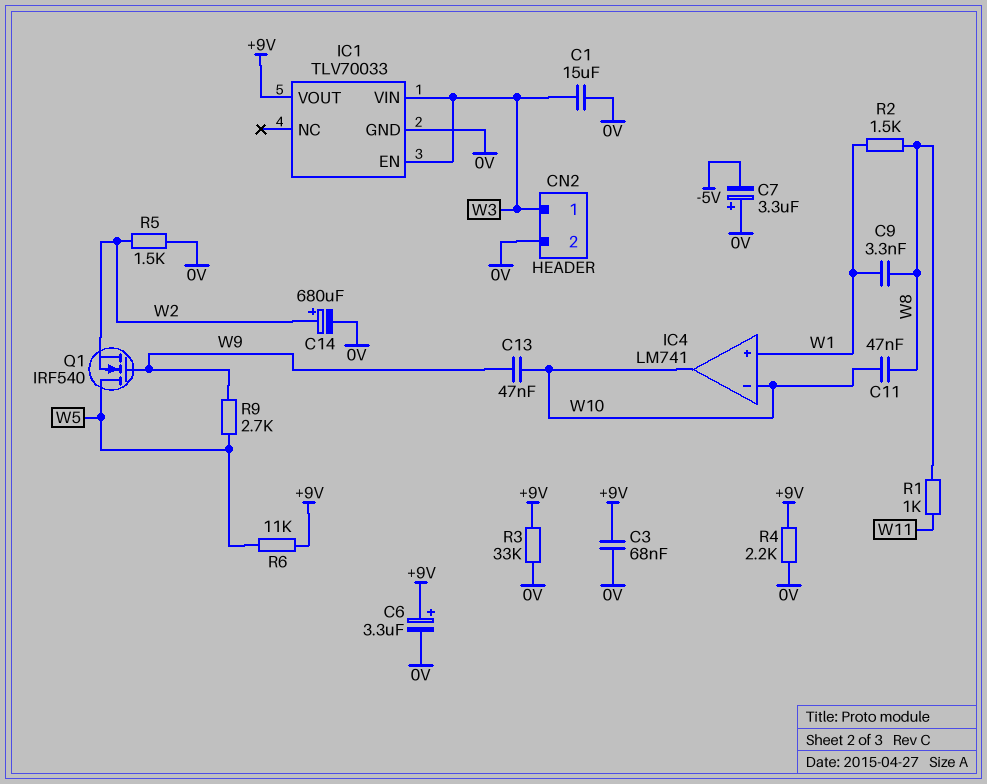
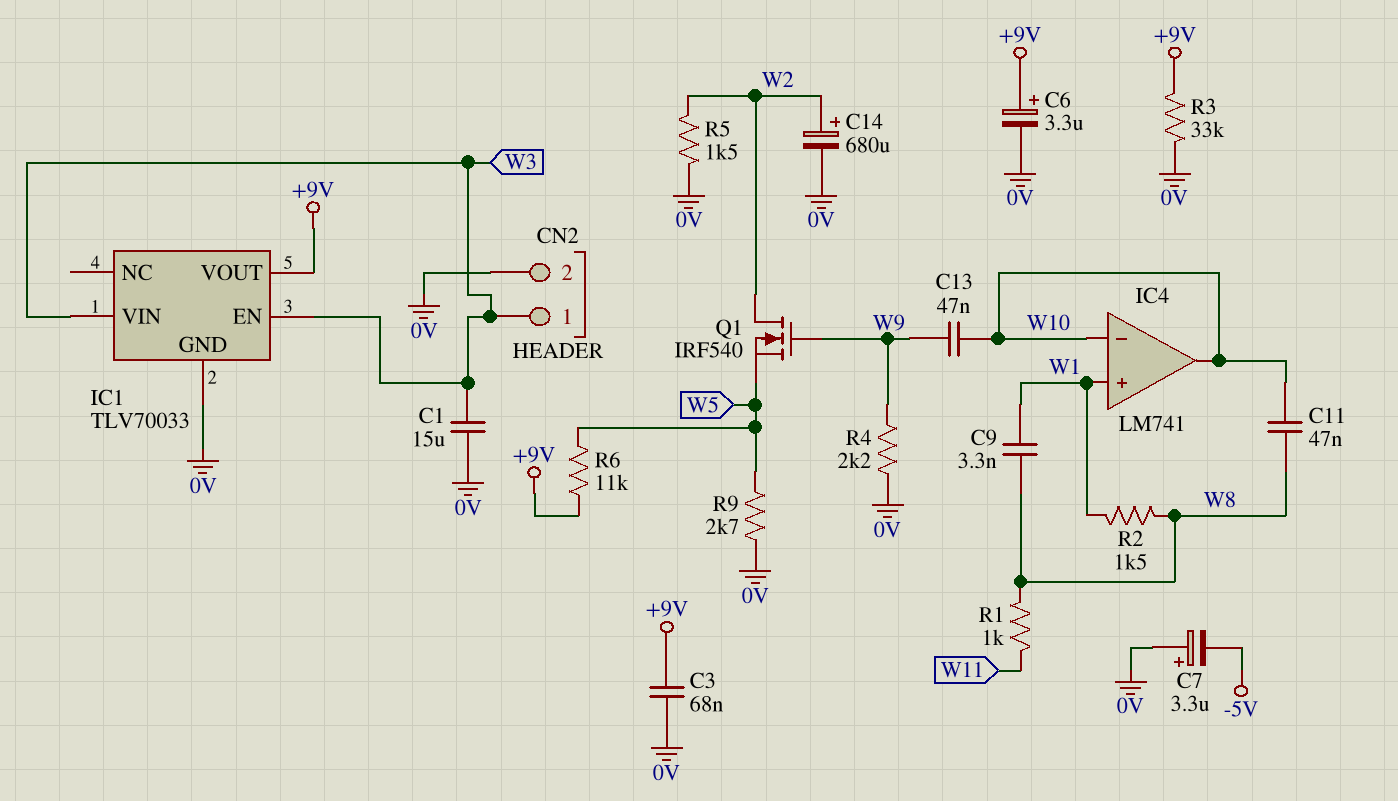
Q1: NMOS IRF540 (G W9, D W5, S W2) -> NMOS IRF540 (G W9, D W2, S W5)
R4: 2.2k (+9V, 0V) -> 2.2k (0V, W9)
R9: 2.7k (W5, W9) -> 2.7k (0V, W5)

